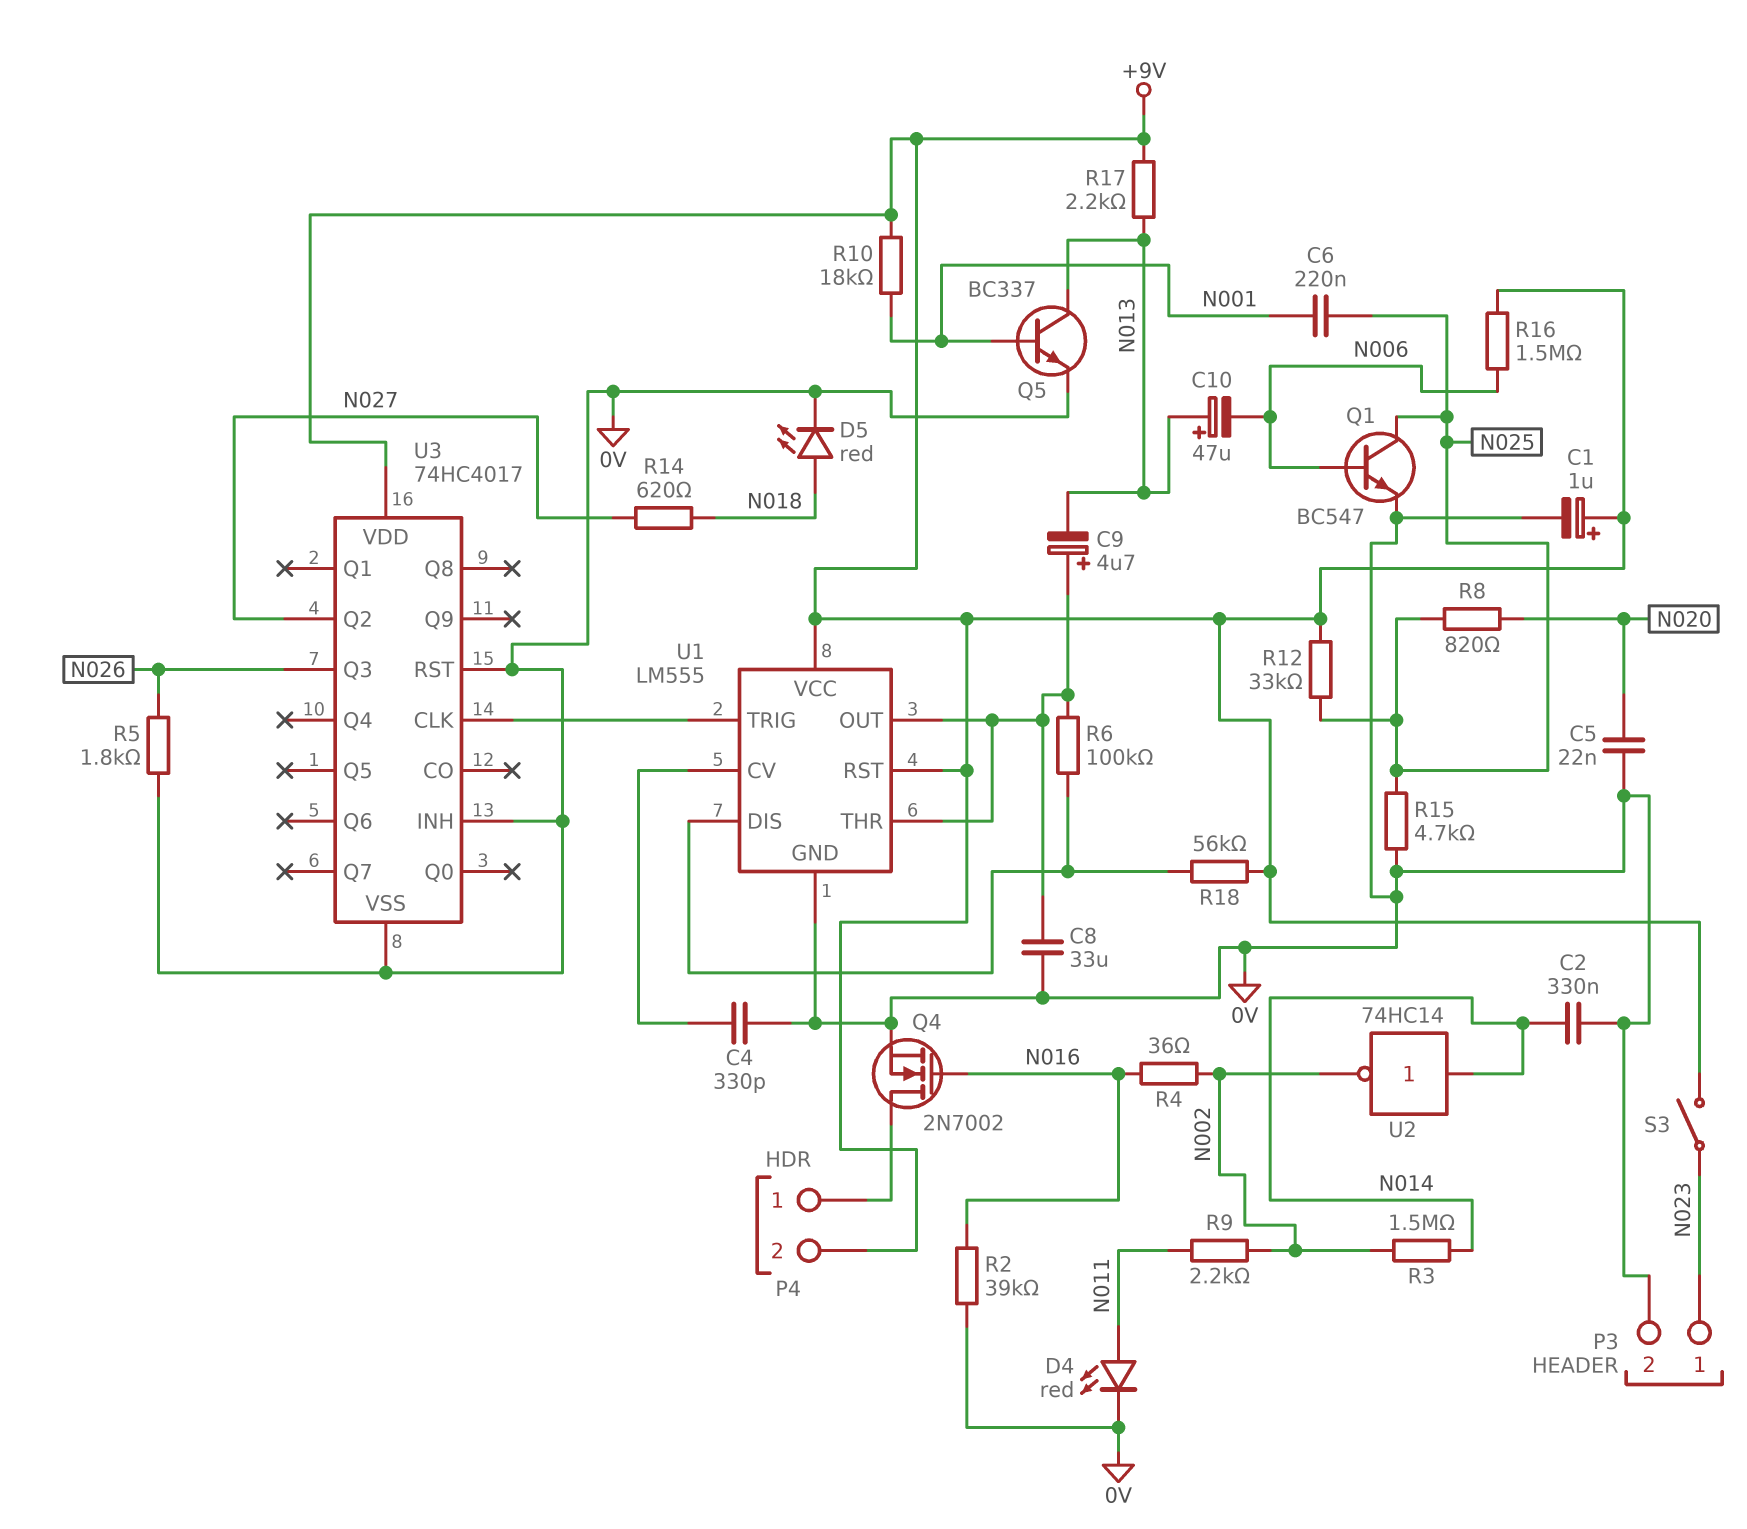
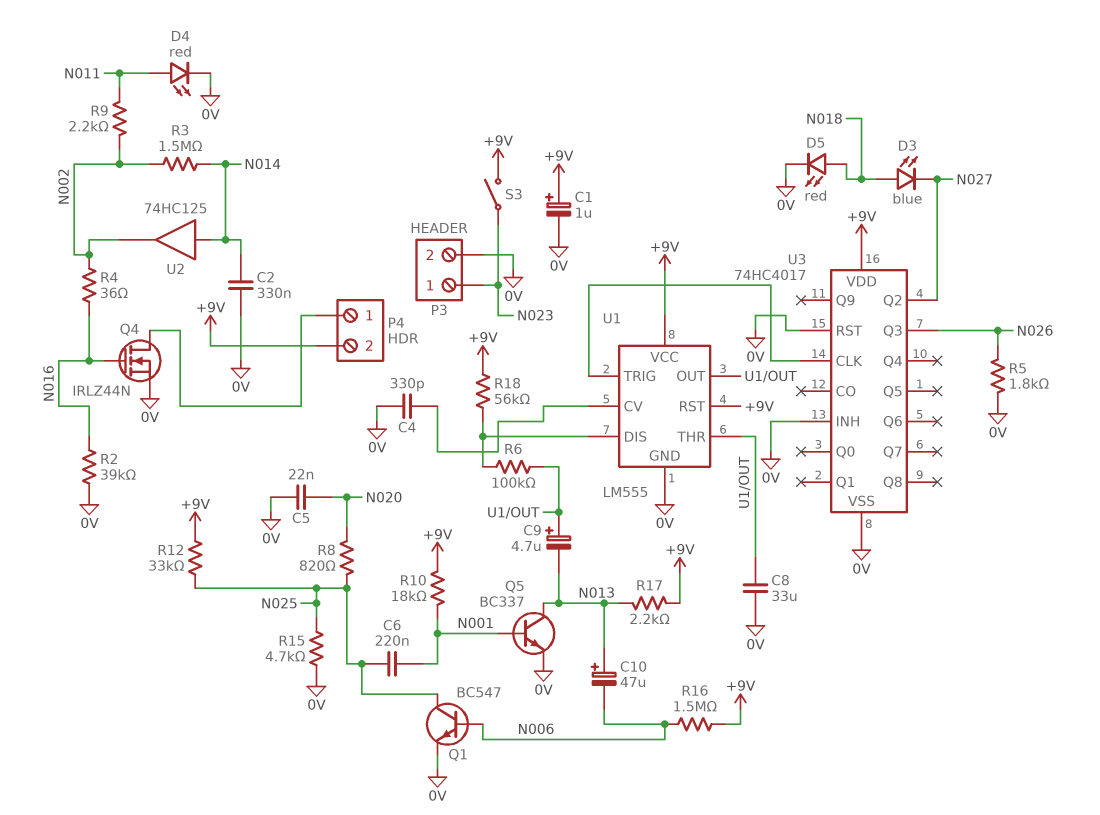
D3: none -> LED blue (A N018, K N027)
Q4: NMOS 2N7002 (G N016, D P4/1, S 0V) -> NMOS IRLZ44N (G N016, D P4/1, S 0V)
R14: 620 (N018, N027) -> none
U2: NOT 74HC14 (in N014, out N002) -> buffer 74HC125 (in N014, out N002)

